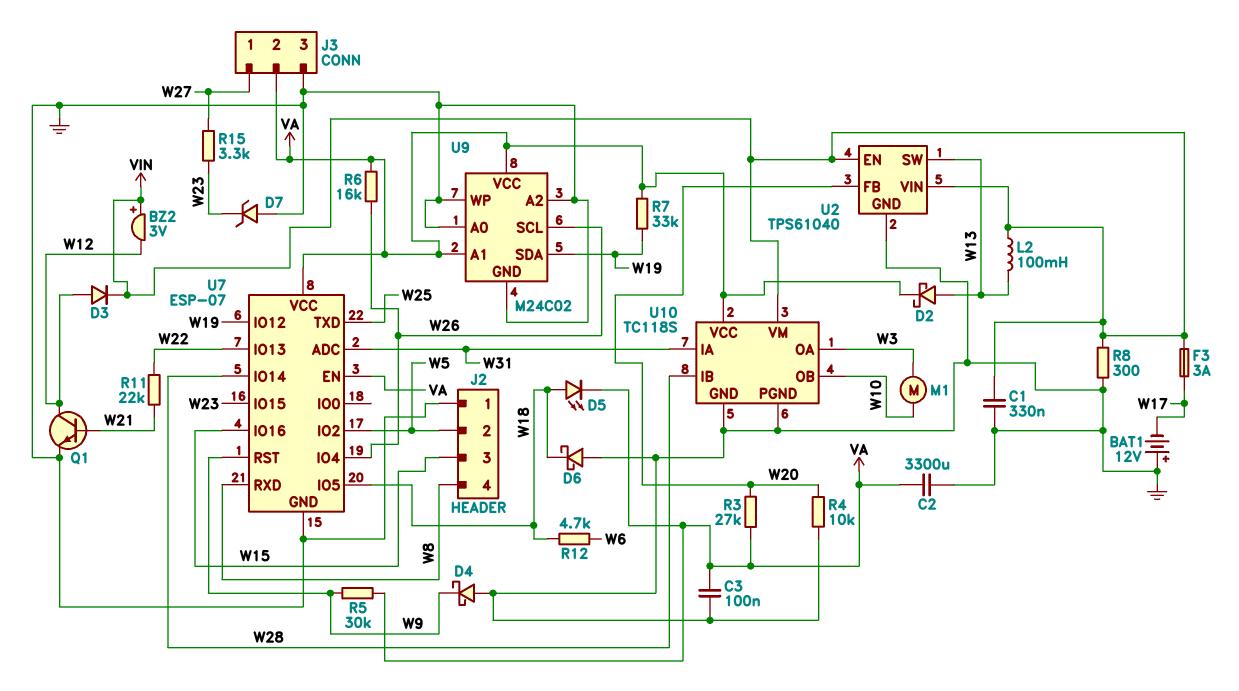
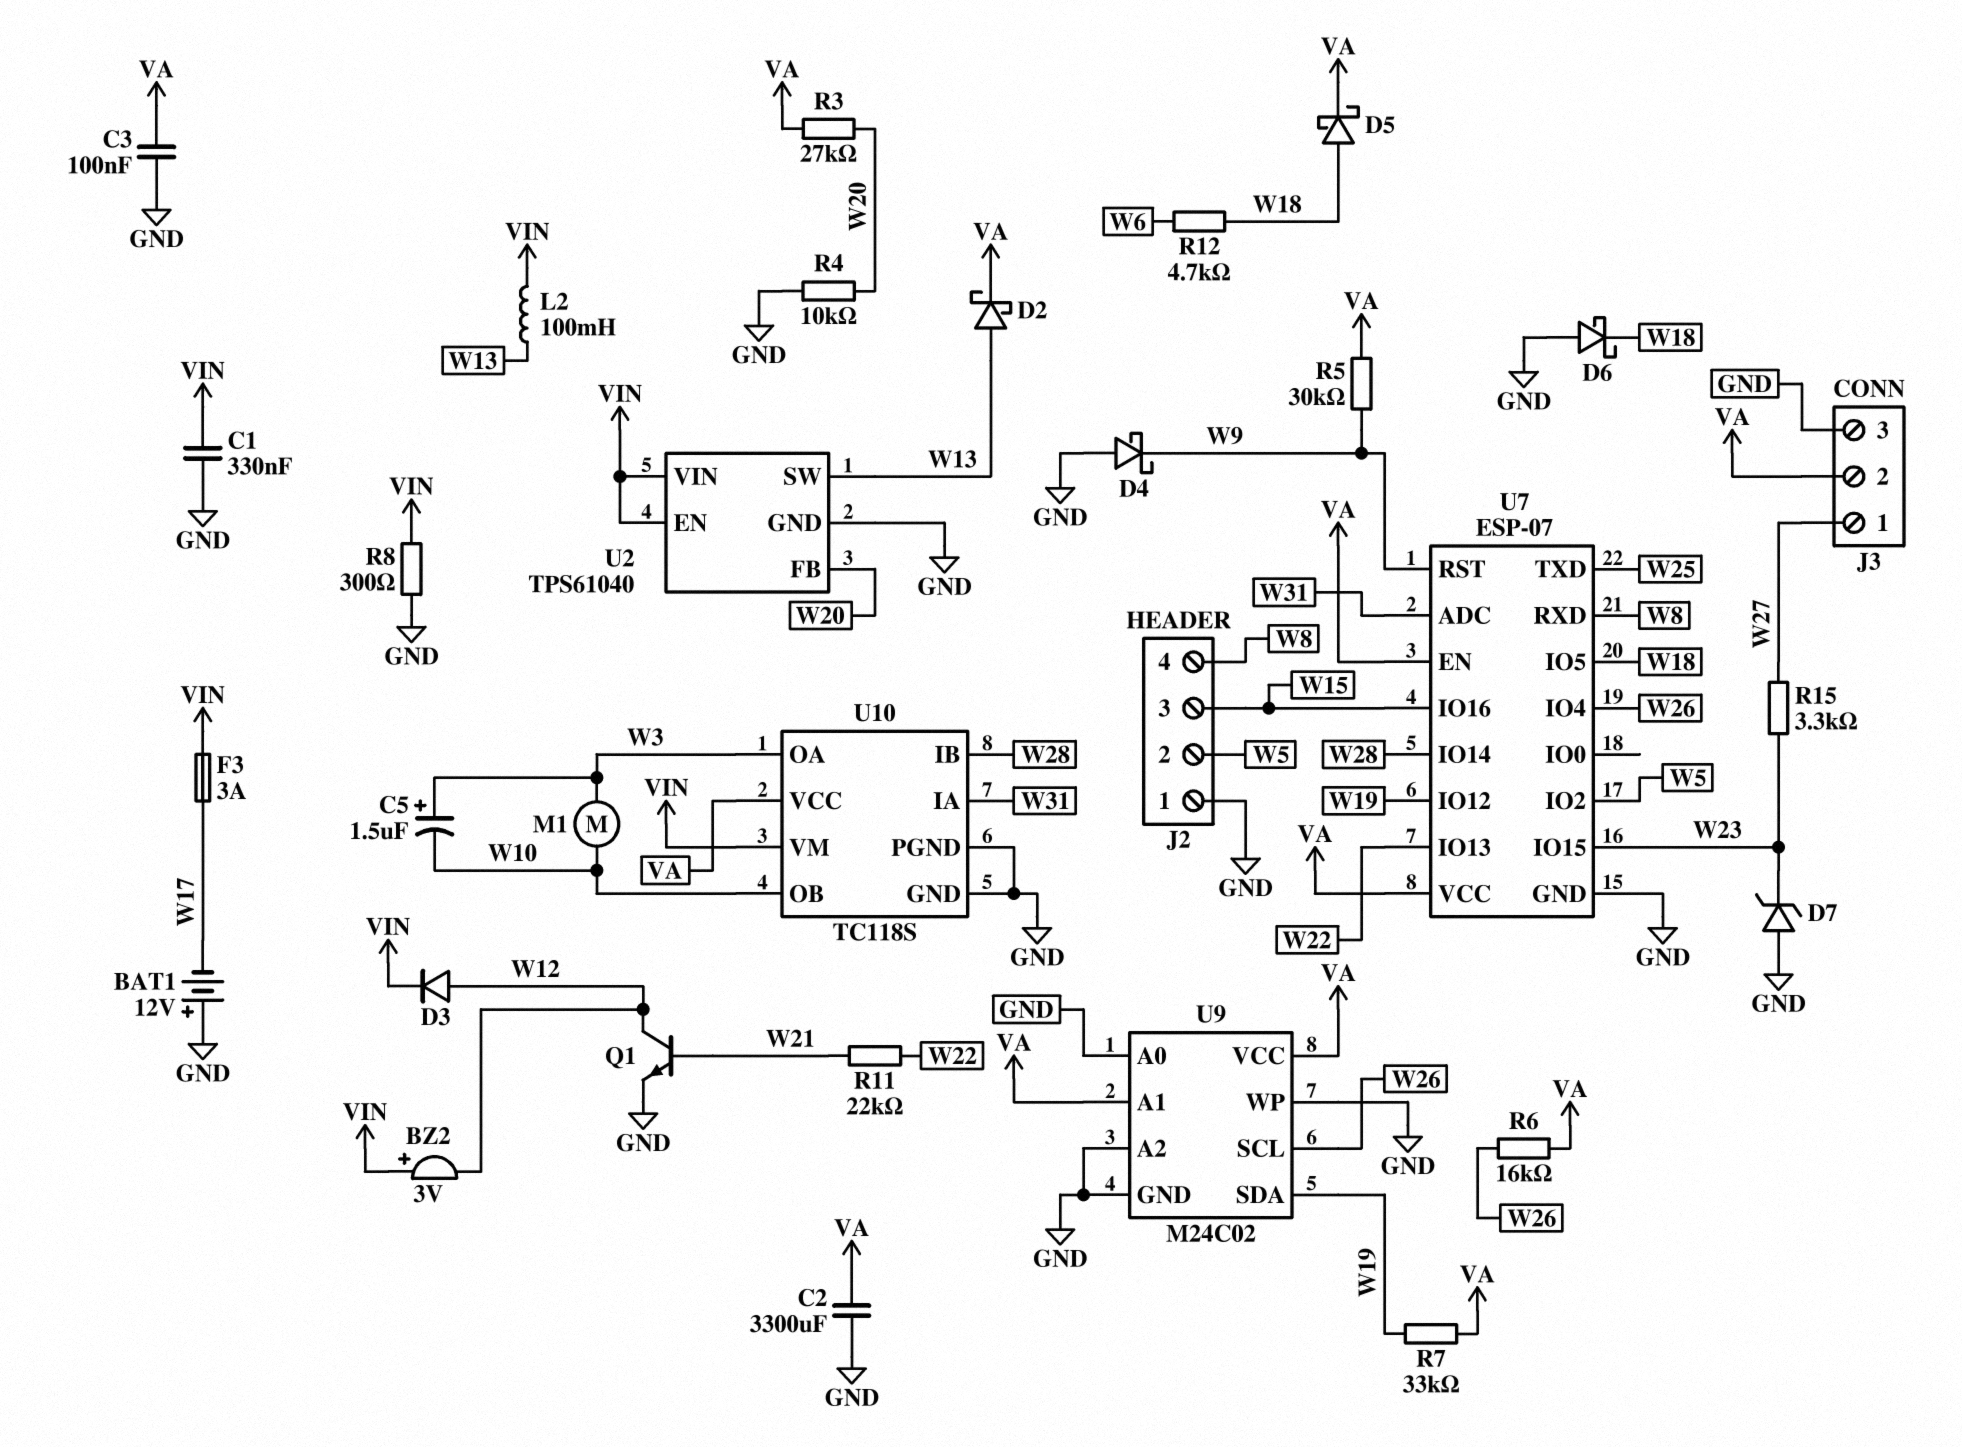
C5: none -> 1.5uF (plus W3, minus W10)
D5: LED (A W18, K VA) -> schottky (A W18, K VA)

